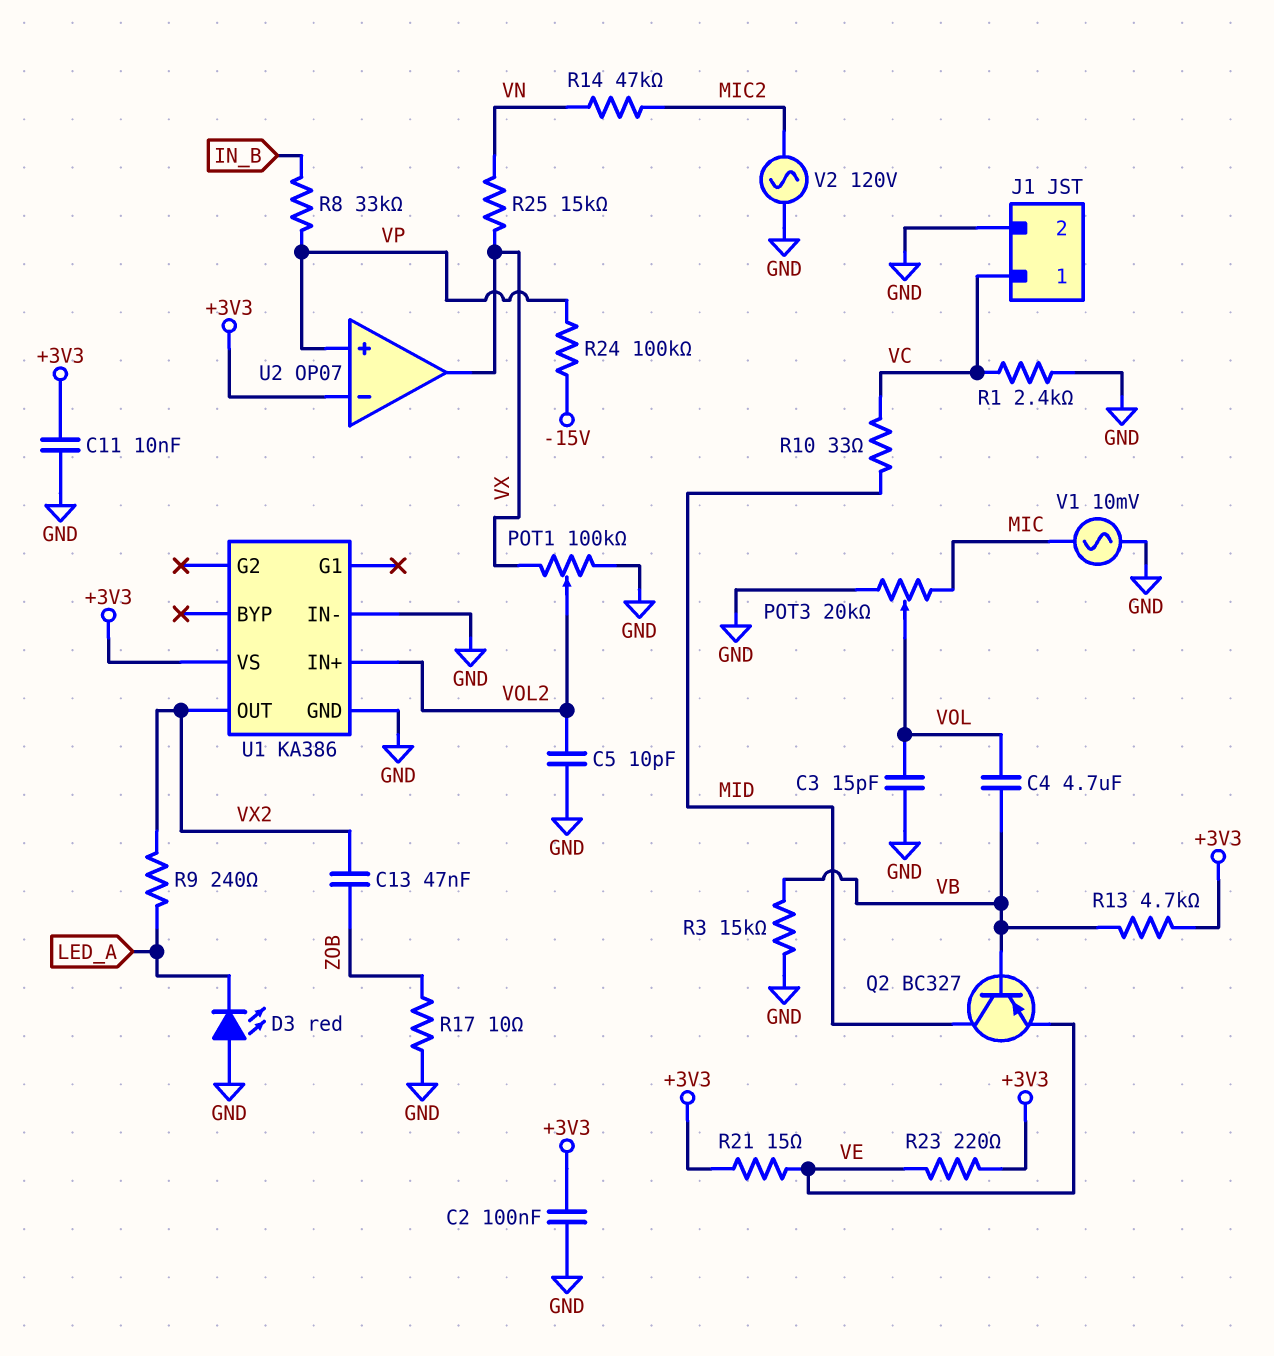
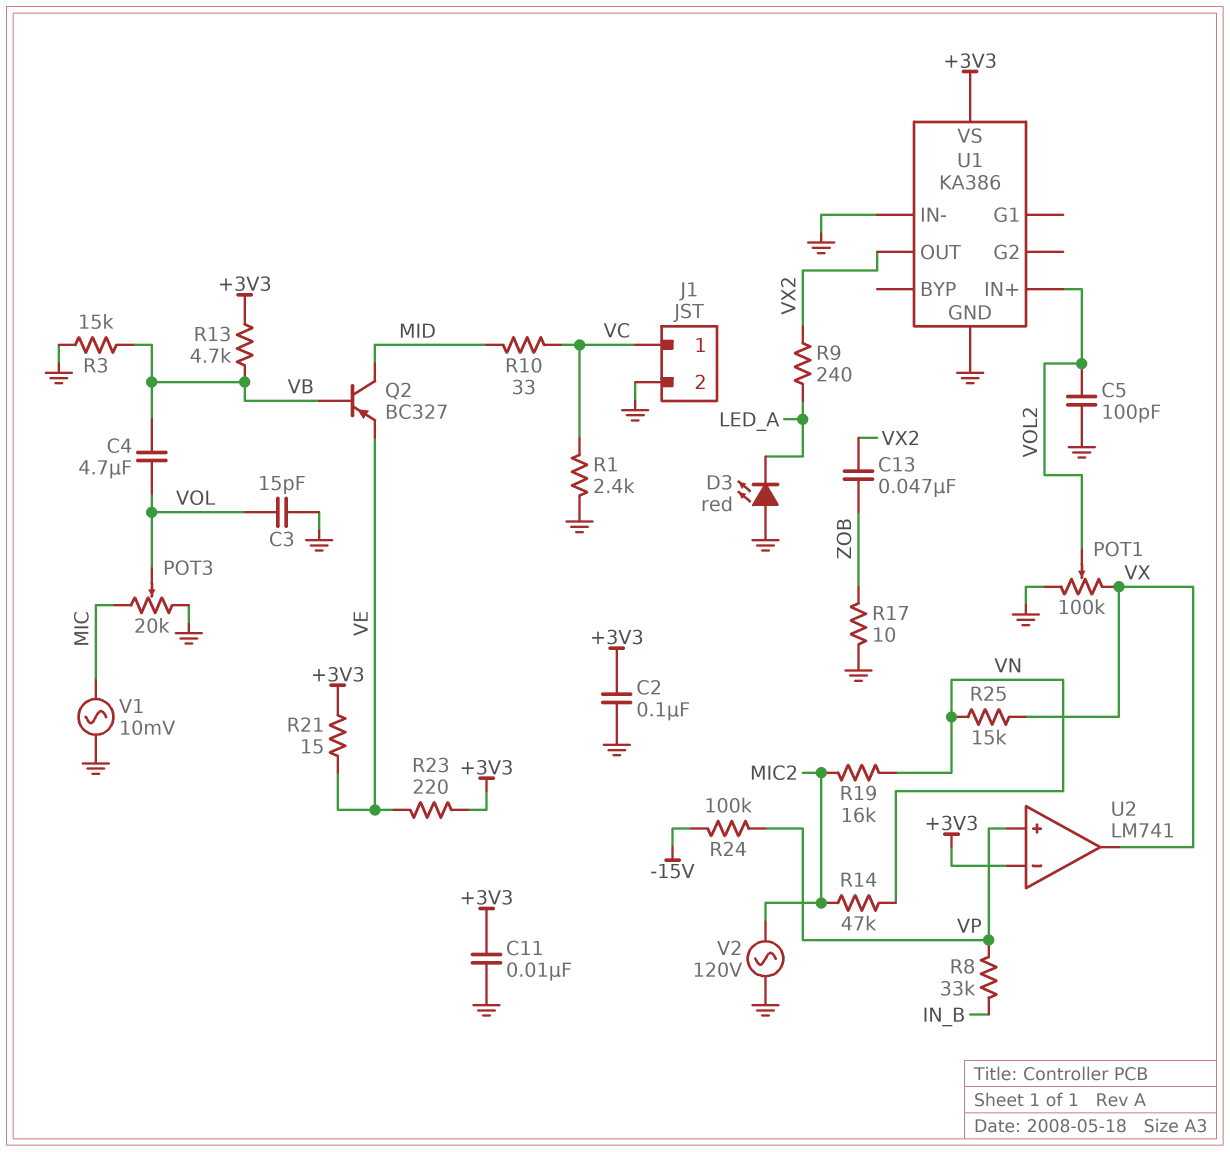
C5: 10pF (GND, VOL2) -> 100pF (GND, VOL2)
R19: none -> 16k (MIC2, VN)
U2: OP07 -> LM741

